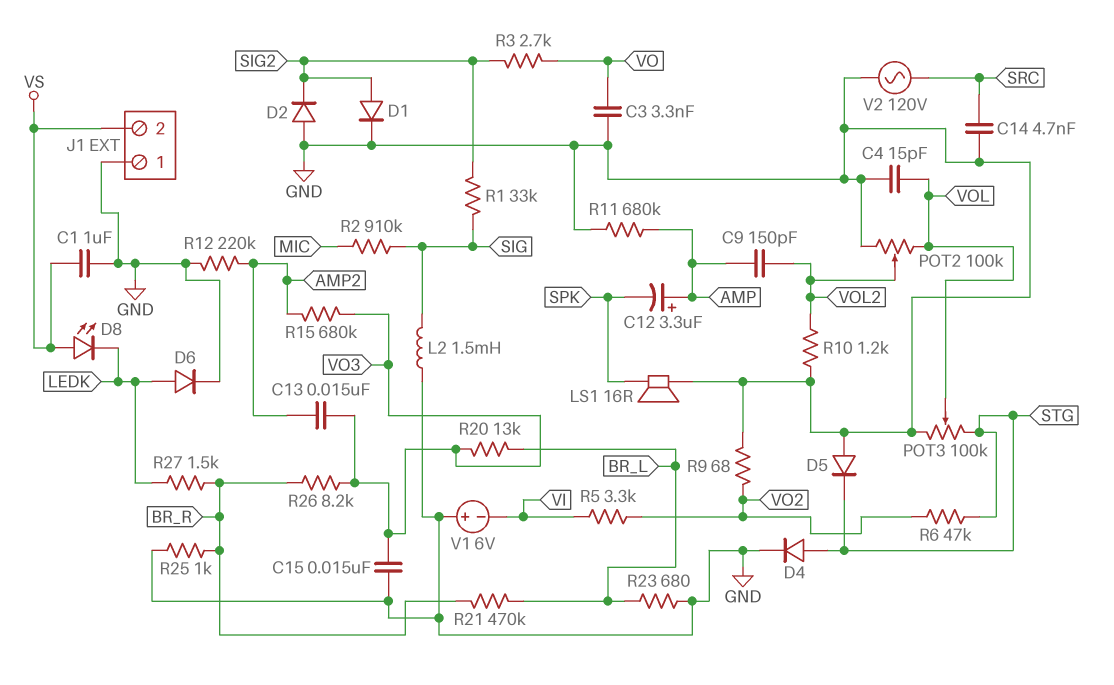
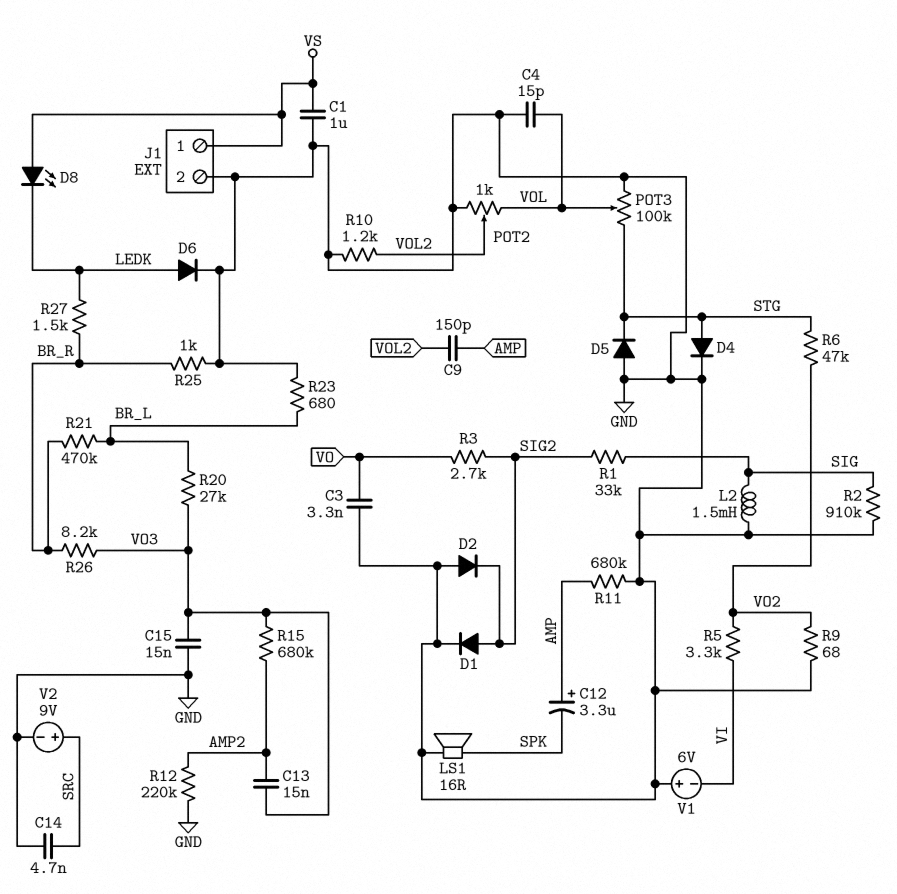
J1 pin 1: GND -> VS
J1 pin 2: VS -> GND
POT2: 100k (GND, VOL, wiper VOL2) -> 1k (GND, VOL, wiper VOL2)
R2: 910k (MIC, SIG) -> 910k (GND, SIG)
R20: 13k (BR_L, VO3) -> 27k (BR_L, VO3)
V2: AC 120V (GND, SRC) -> 9V (plus SRC, minus GND)

